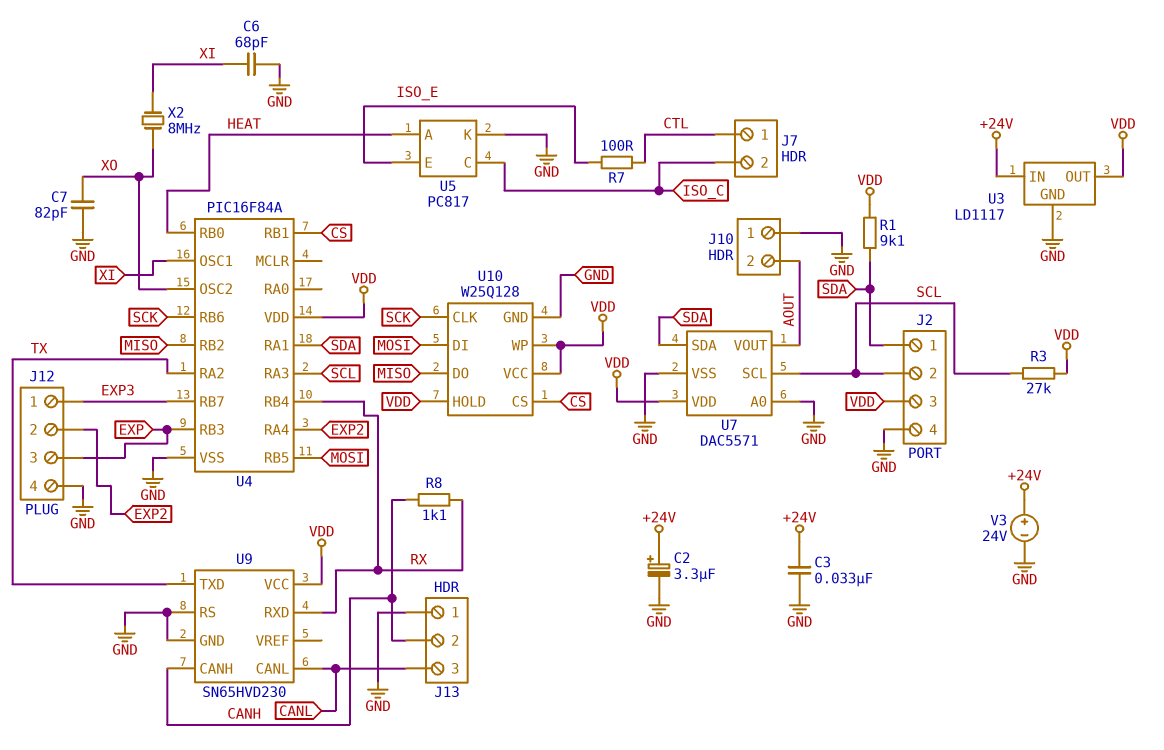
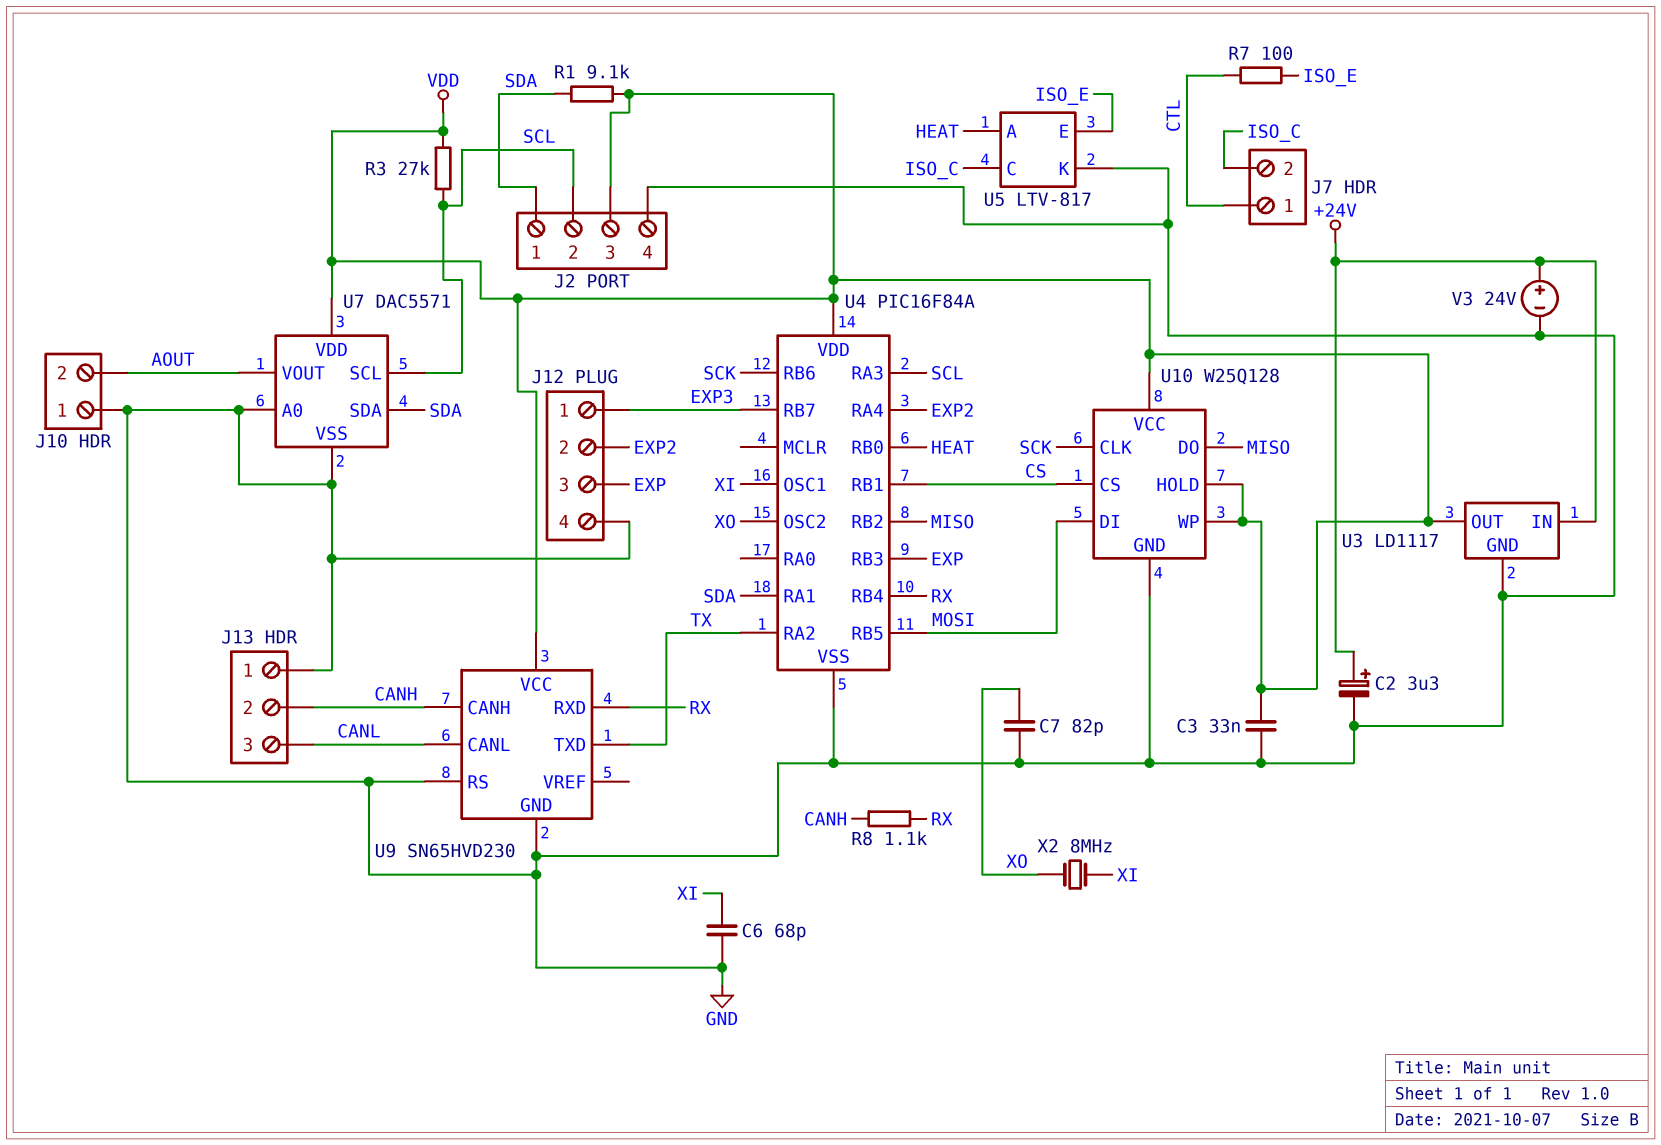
C3: 33nF (+24V, GND) -> 33nF (GND, VDD)
U5: PC817 -> LTV-817

